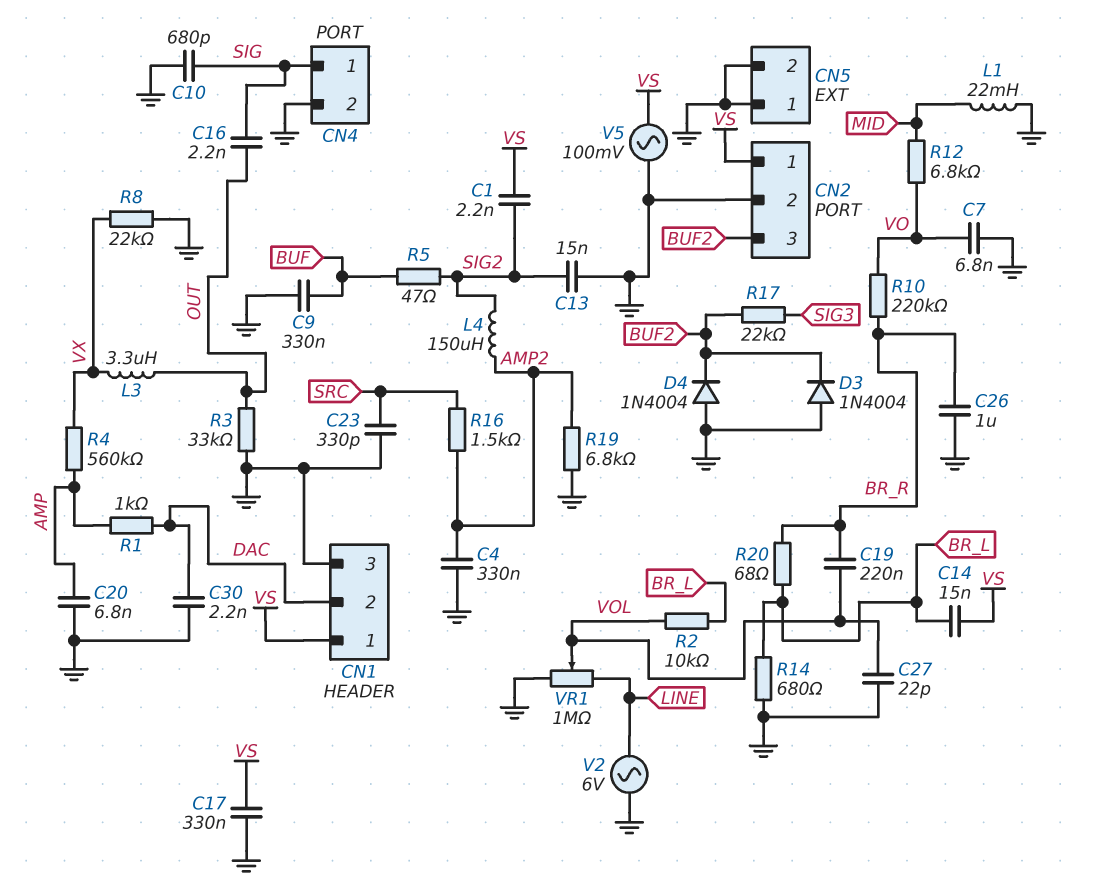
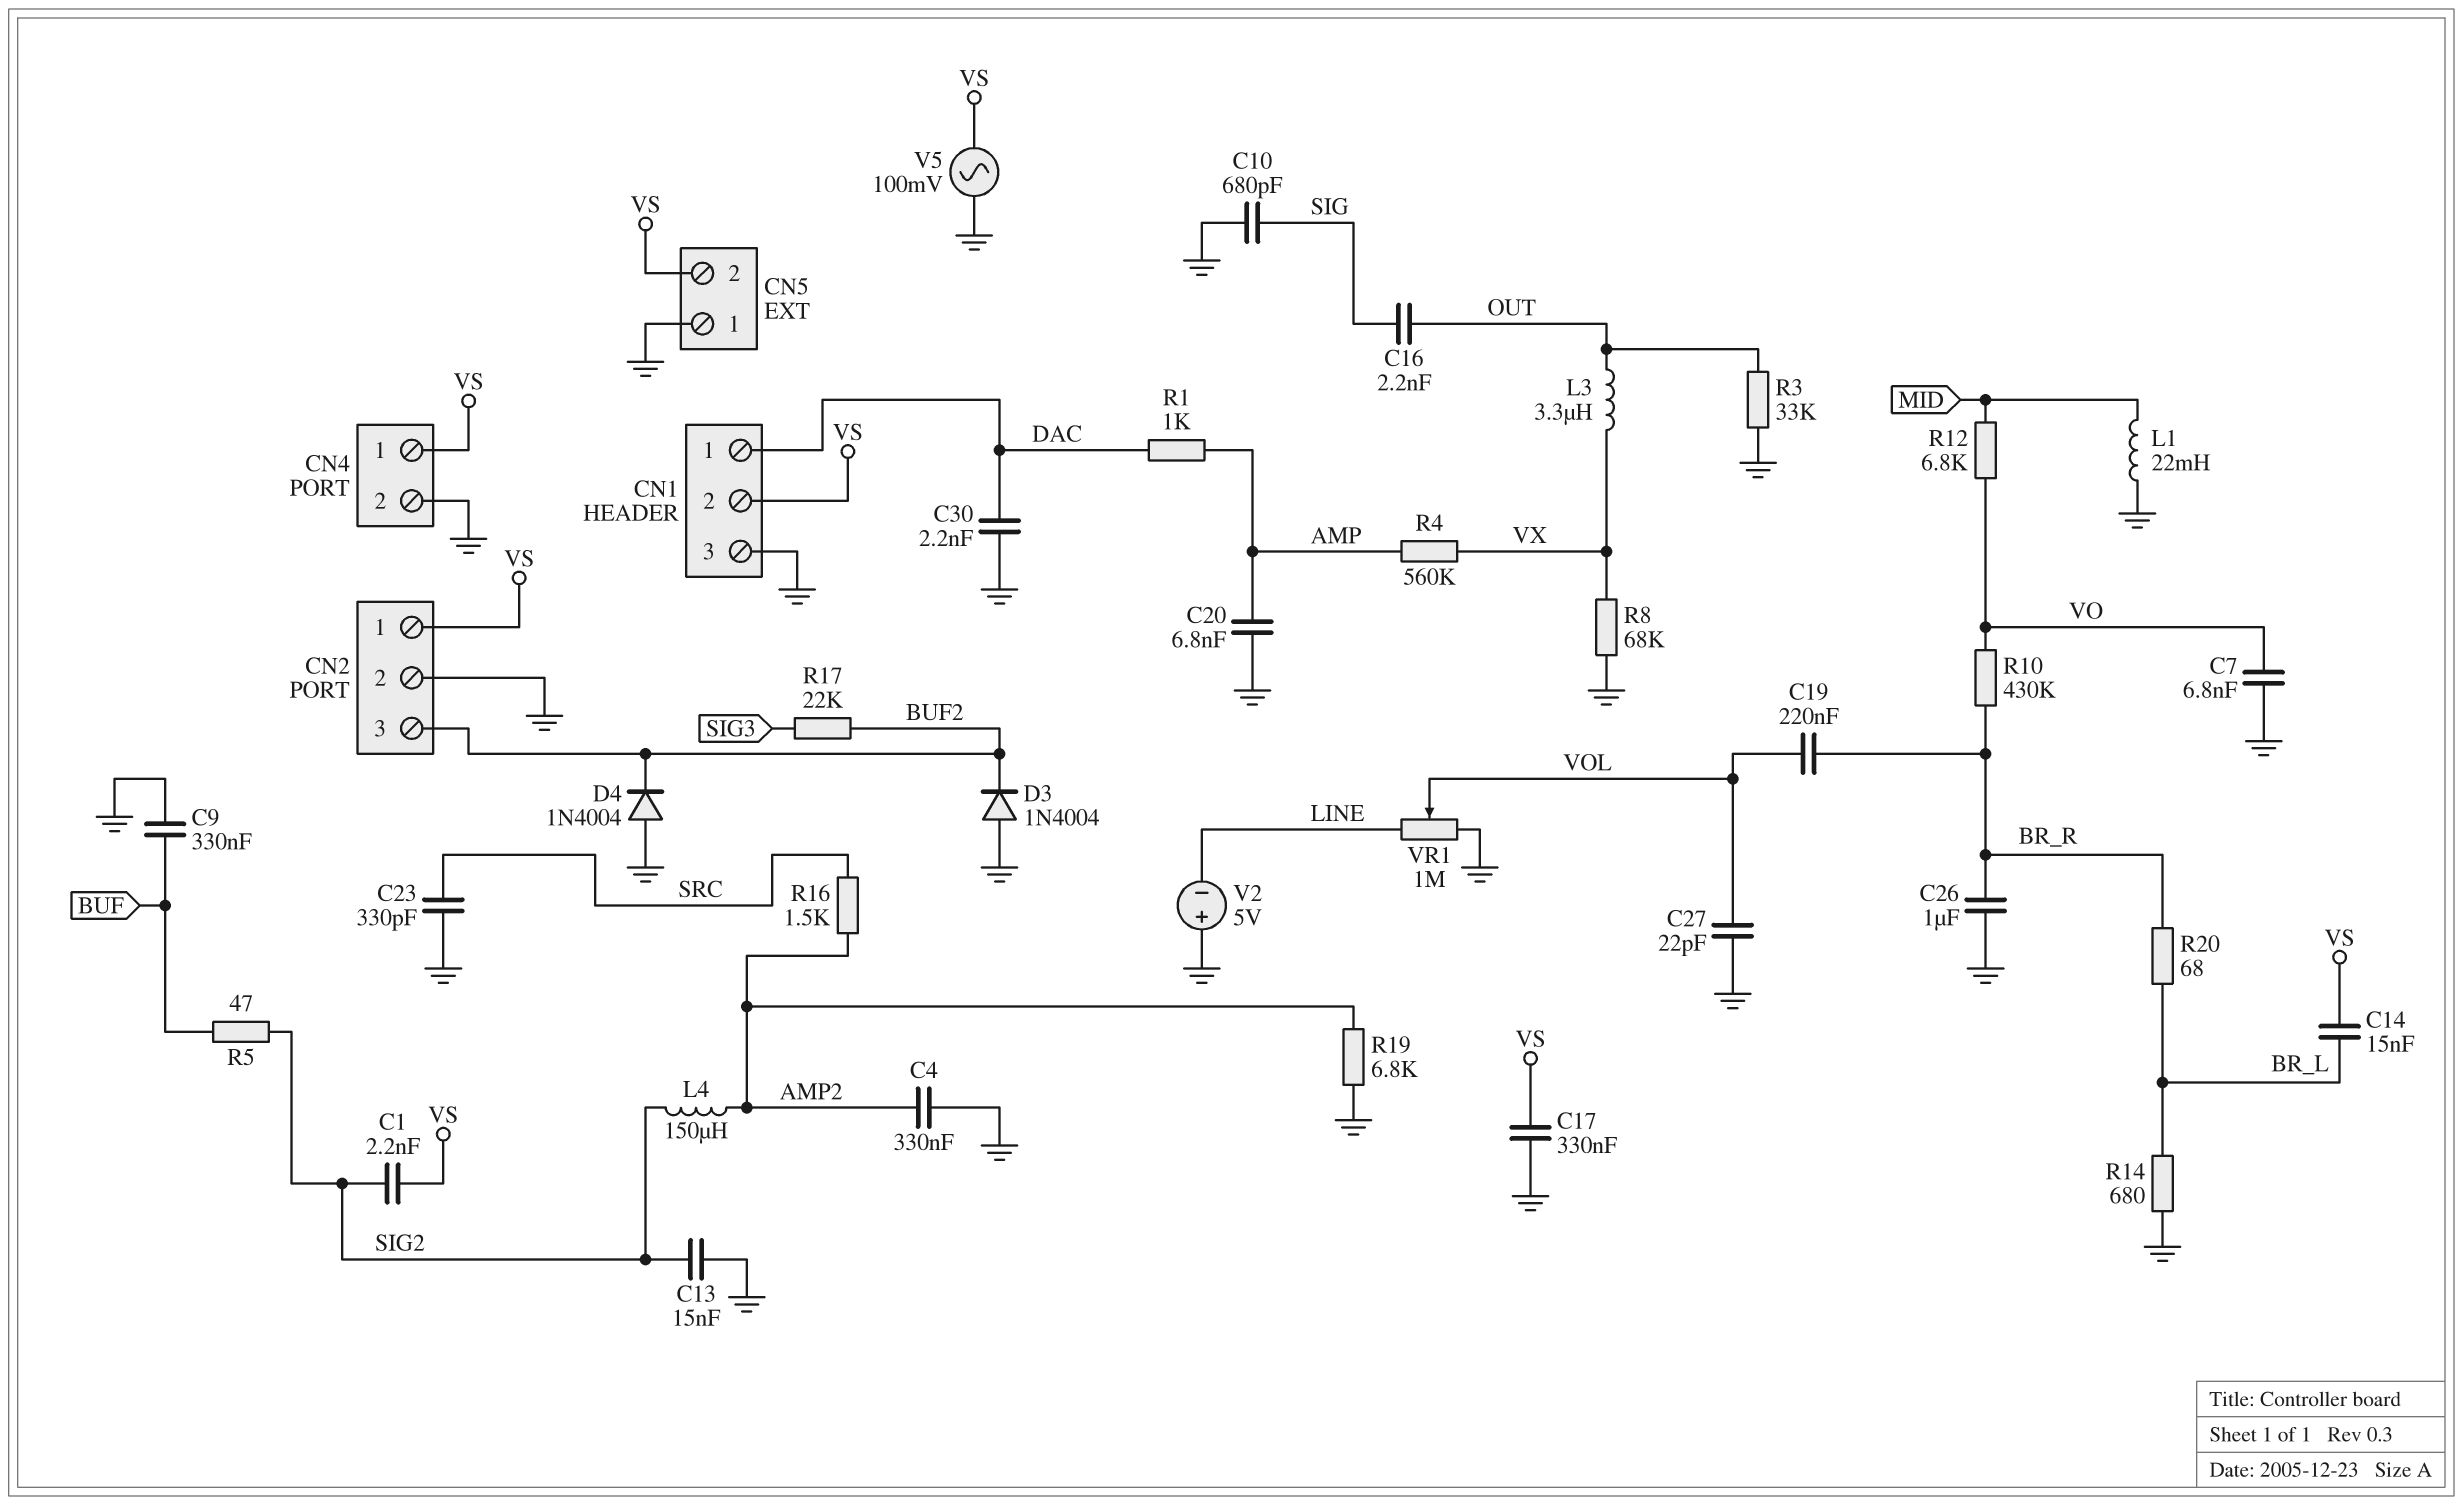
CN1 pin 1: VS -> DAC
CN1 pin 2: DAC -> VS
CN4 pin 1: SIG -> VS
CN5 pin 2: GND -> VS
R2: 10k (BR_L, VOL) -> none
R8: 22k (GND, VX) -> 68k (GND, VX)
R10: 220k (BR_R, VO) -> 430k (BR_R, VO)
V2: AC 6V (GND, LINE) -> 5V (plus GND, minus LINE)

